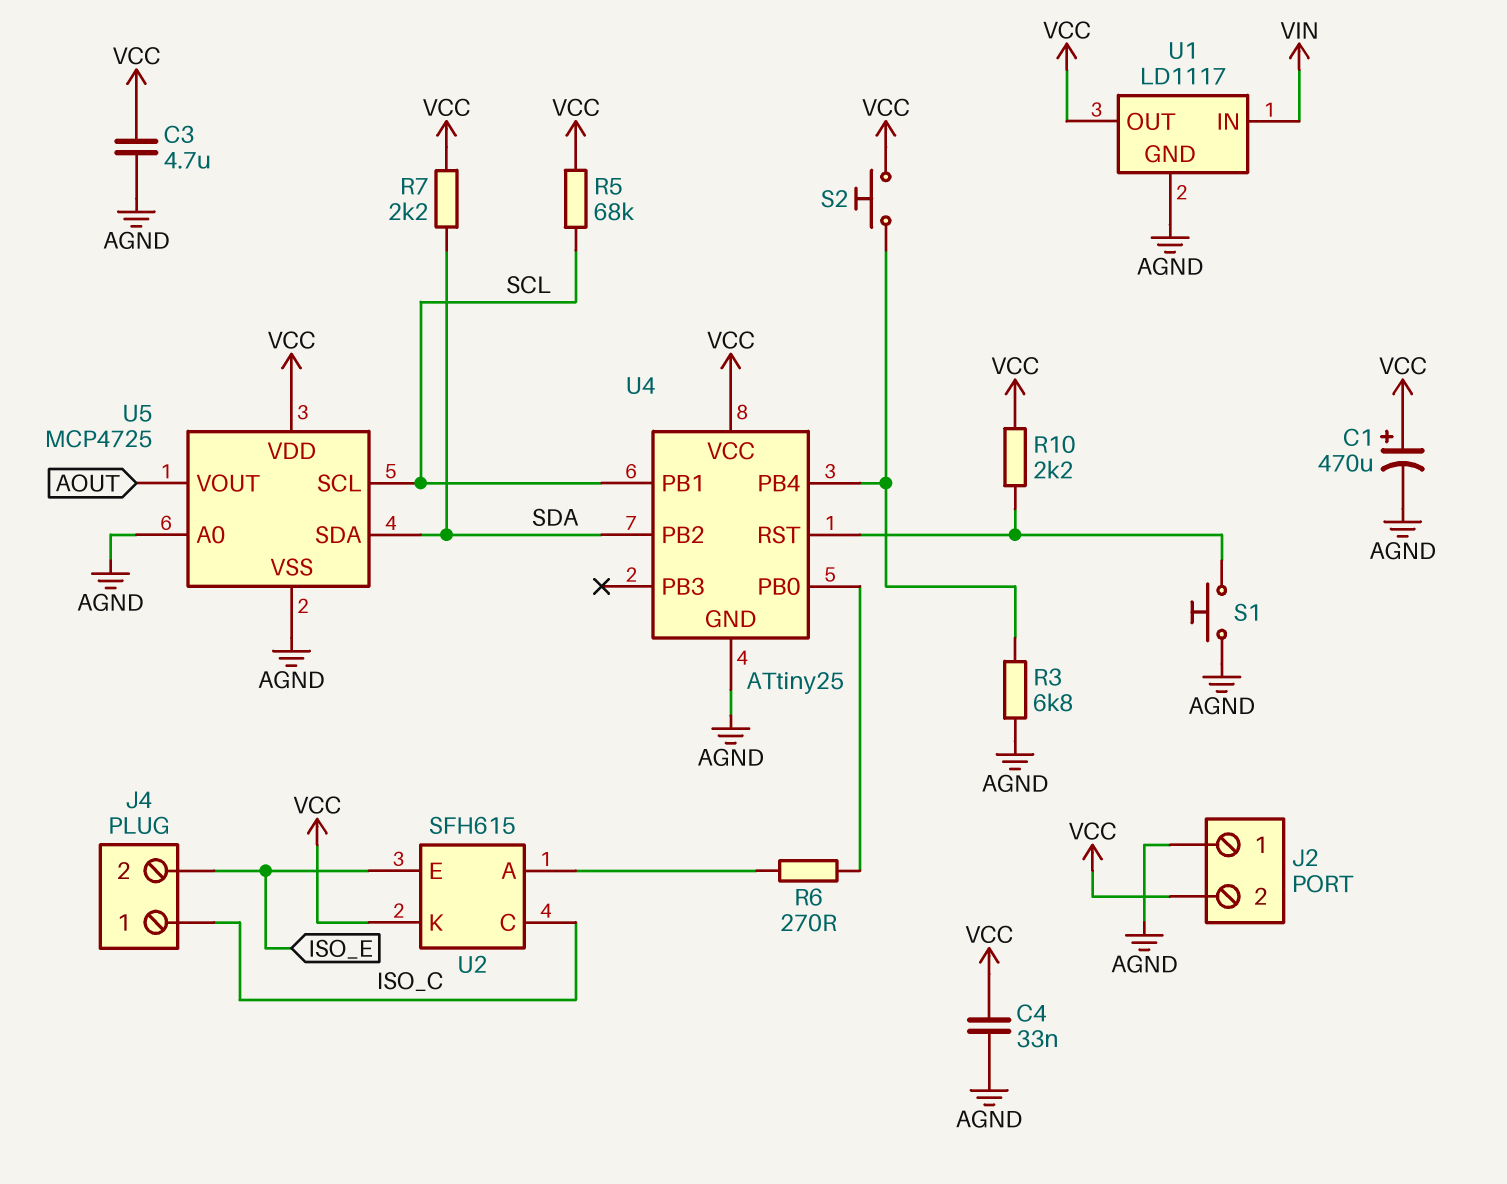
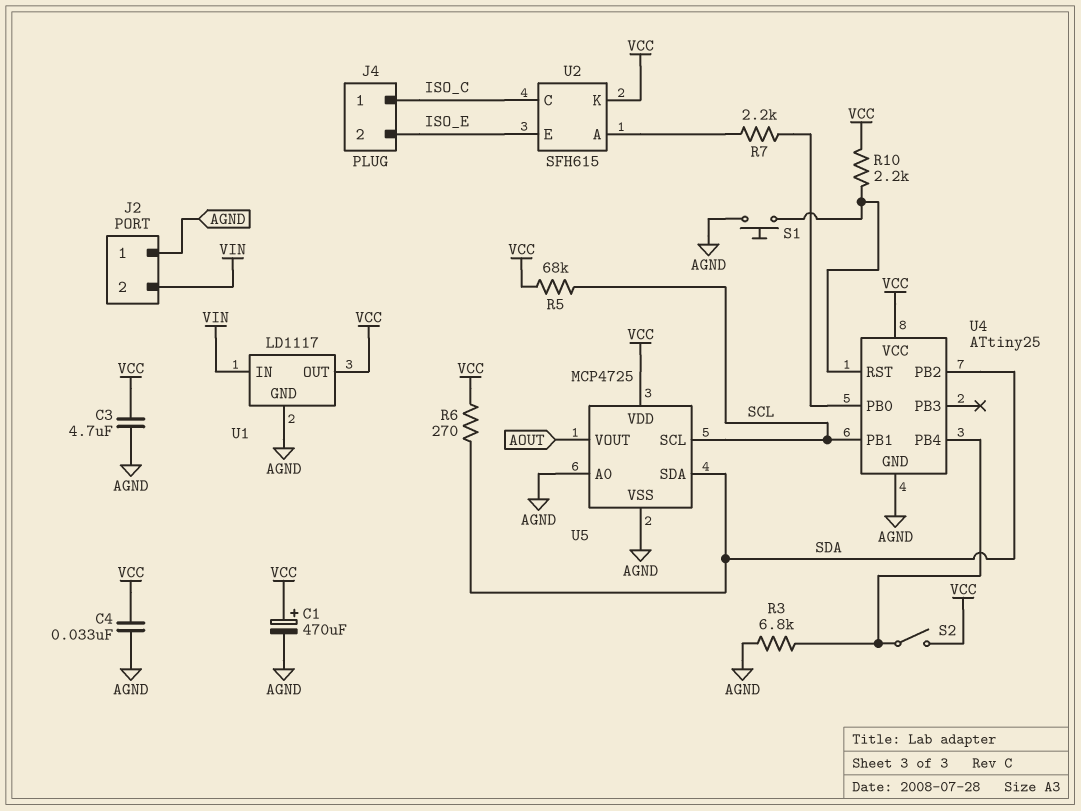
J2 pin 2: VCC -> VIN
R6: 270 (U2/A, U4/PB0) -> 270 (SDA, VCC)
R7: 2.2k (SDA, VCC) -> 2.2k (U2/A, U4/PB0)
S2: button (U4/PB4, VCC) -> switch (U4/PB4, VCC)

